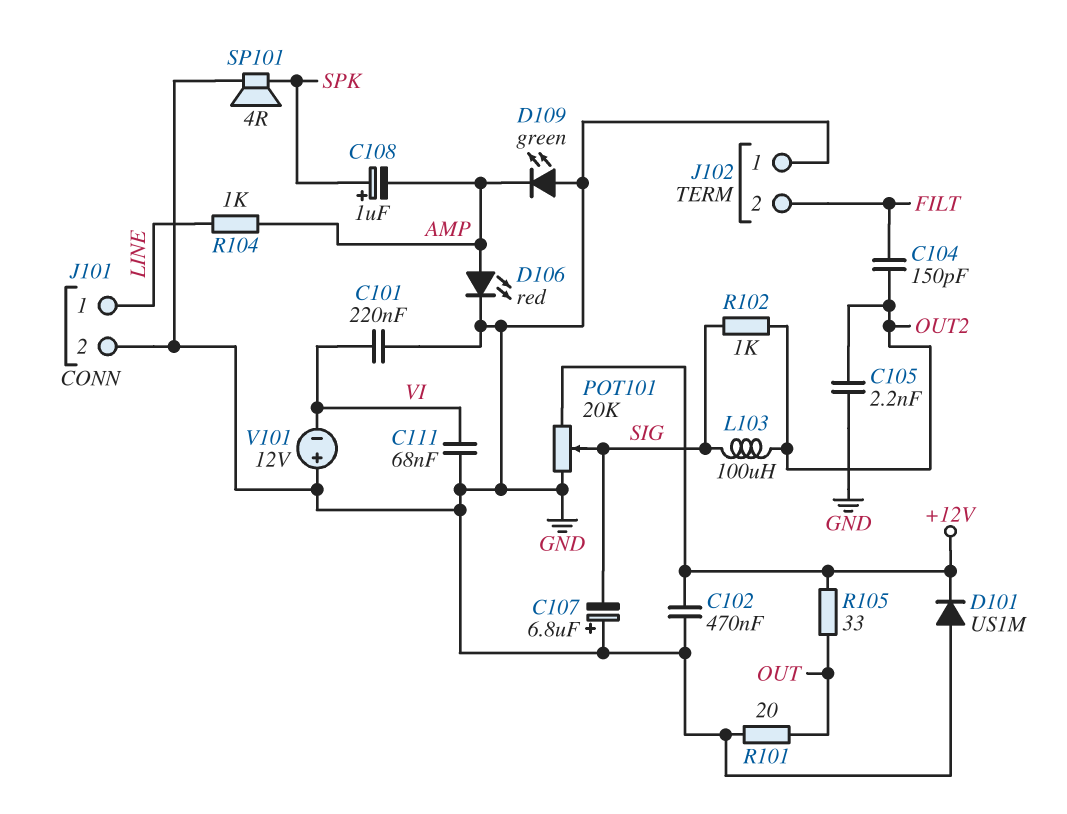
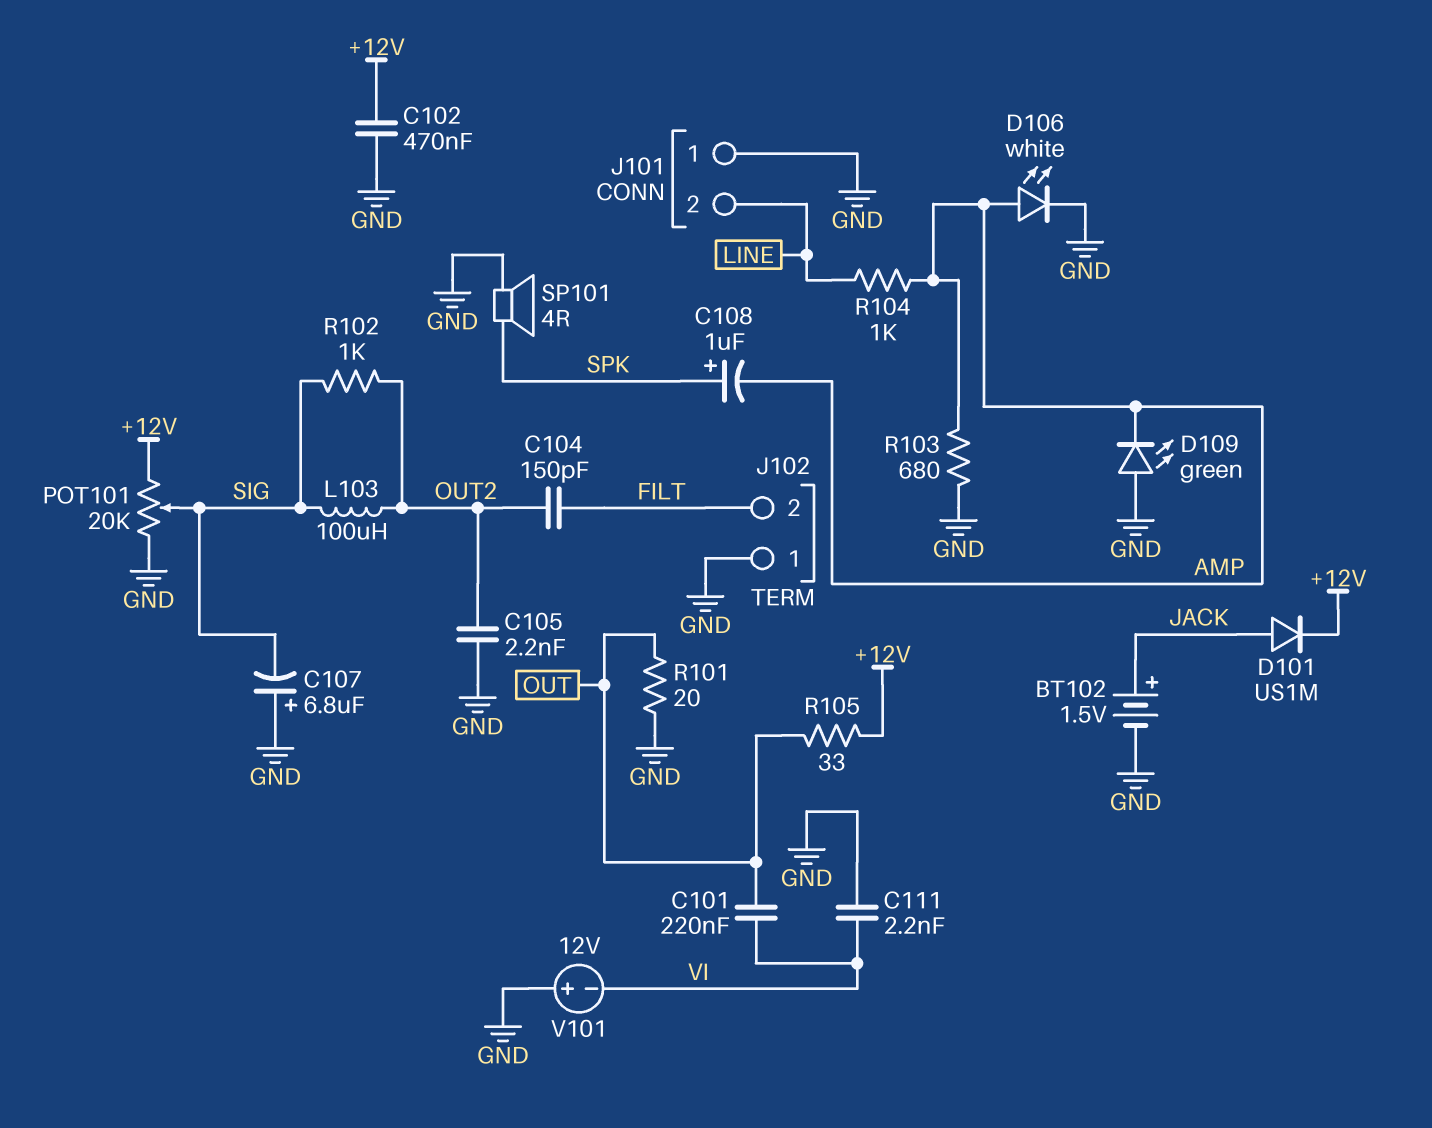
BT102: none -> 1.5V (plus JACK, minus GND)
C101: 220nF (GND, VI) -> 220nF (OUT, VI)
C111: 68nF (GND, VI) -> 2.2nF (GND, VI)
D101: diode US1M (A GND, K +12V) -> diode US1M (A JACK, K +12V)
D106: LED red (A AMP, K GND) -> LED white (A AMP, K GND)
J101 pin 1: LINE -> GND
J101 pin 2: GND -> LINE
R103: none -> 680 (AMP, GND)

